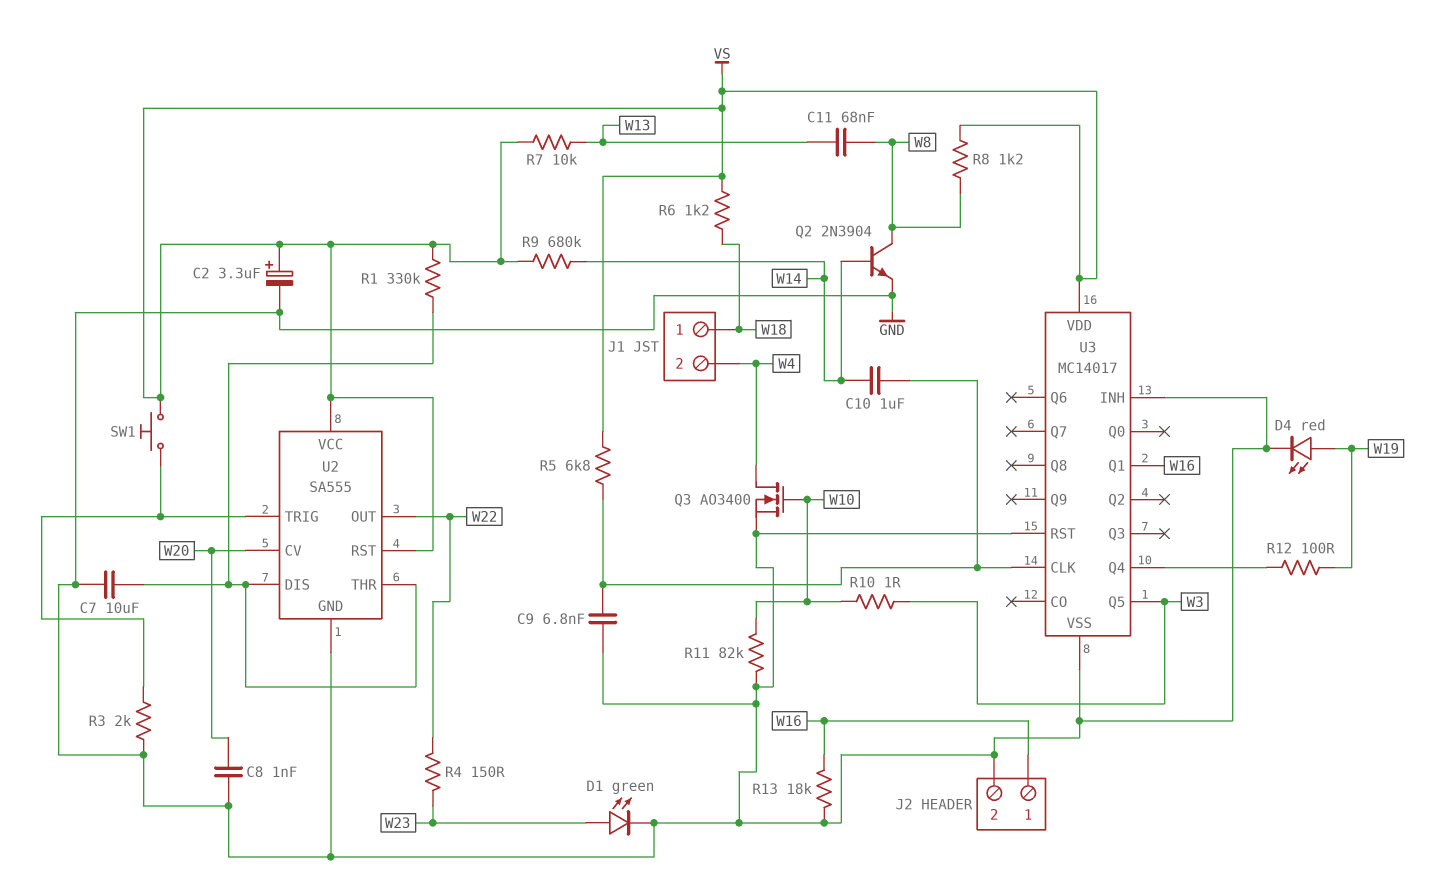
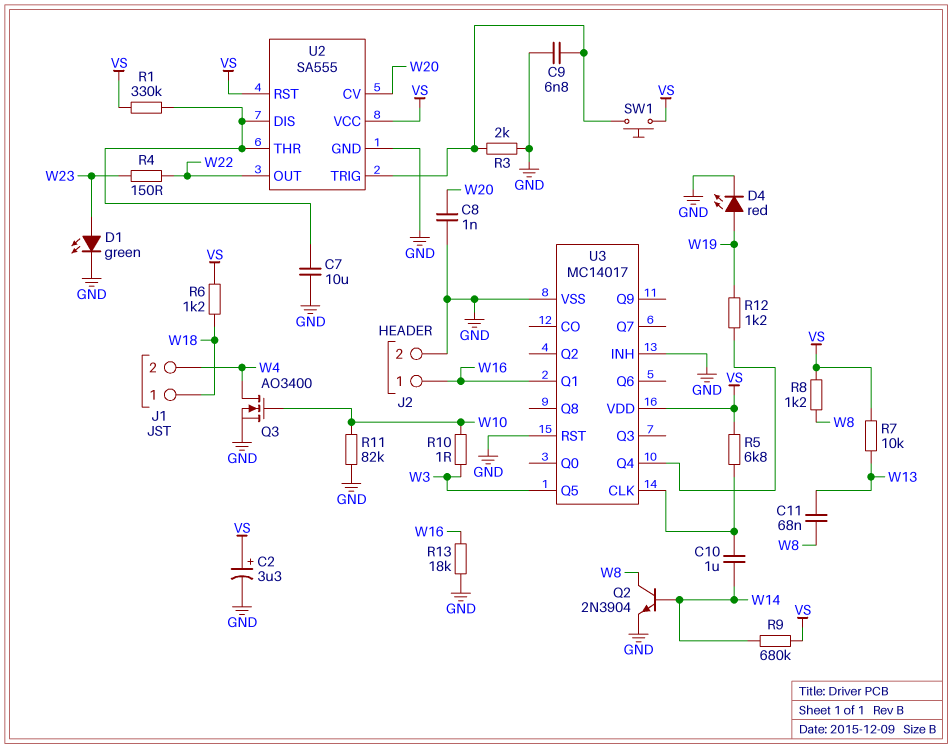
C9: 6.8nF (GND, U3/CLK) -> 6.8nF (GND, U2/TRIG)
R12: 100 (U3/Q4, W19) -> 1.2k (U3/Q4, W19)

